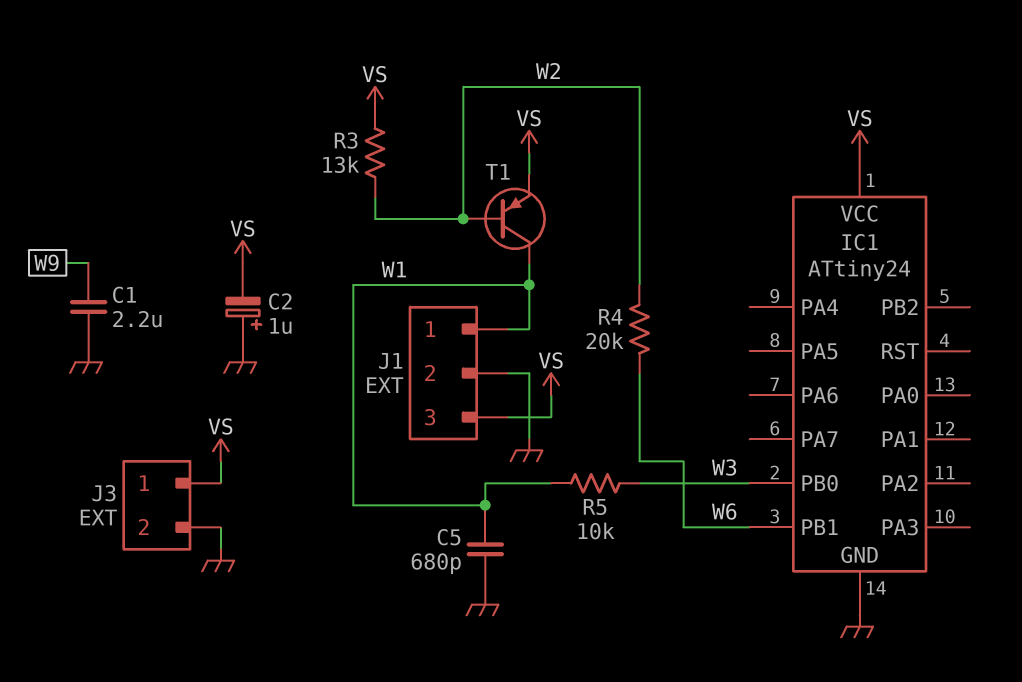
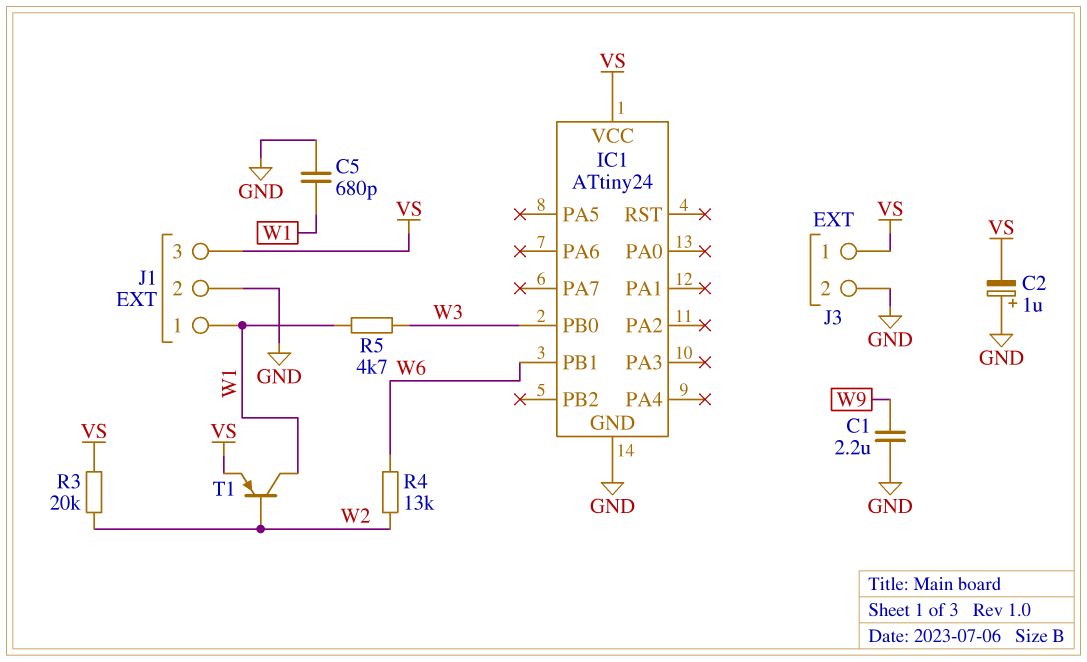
R3: 13k (VS, W2) -> 20k (VS, W2)
R4: 20k (W2, W6) -> 13k (W2, W6)
R5: 10k (W1, W3) -> 4.7k (W1, W3)

